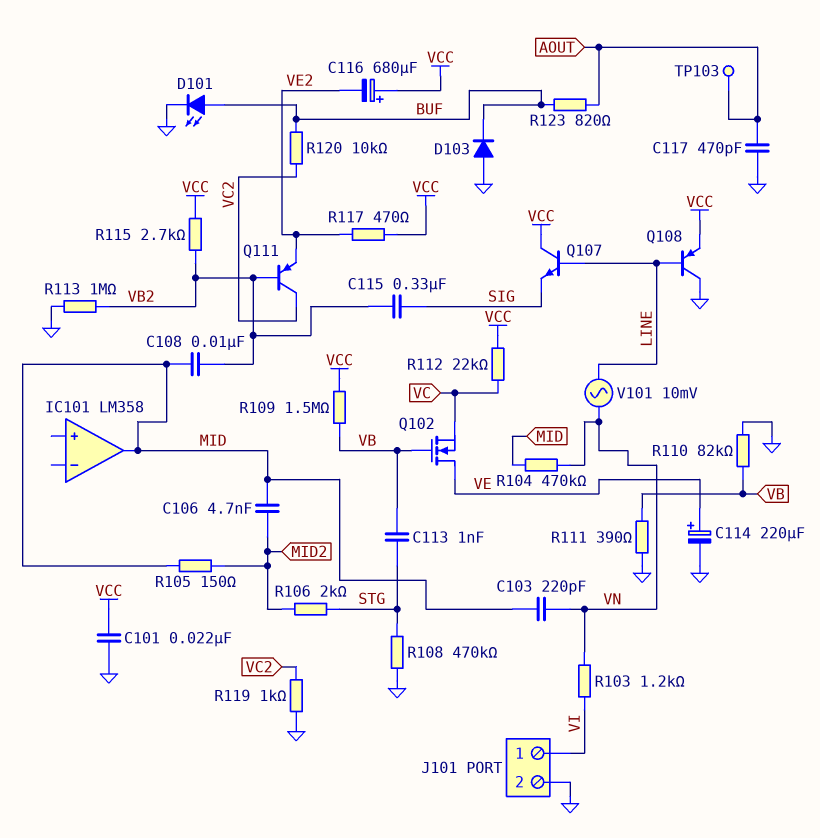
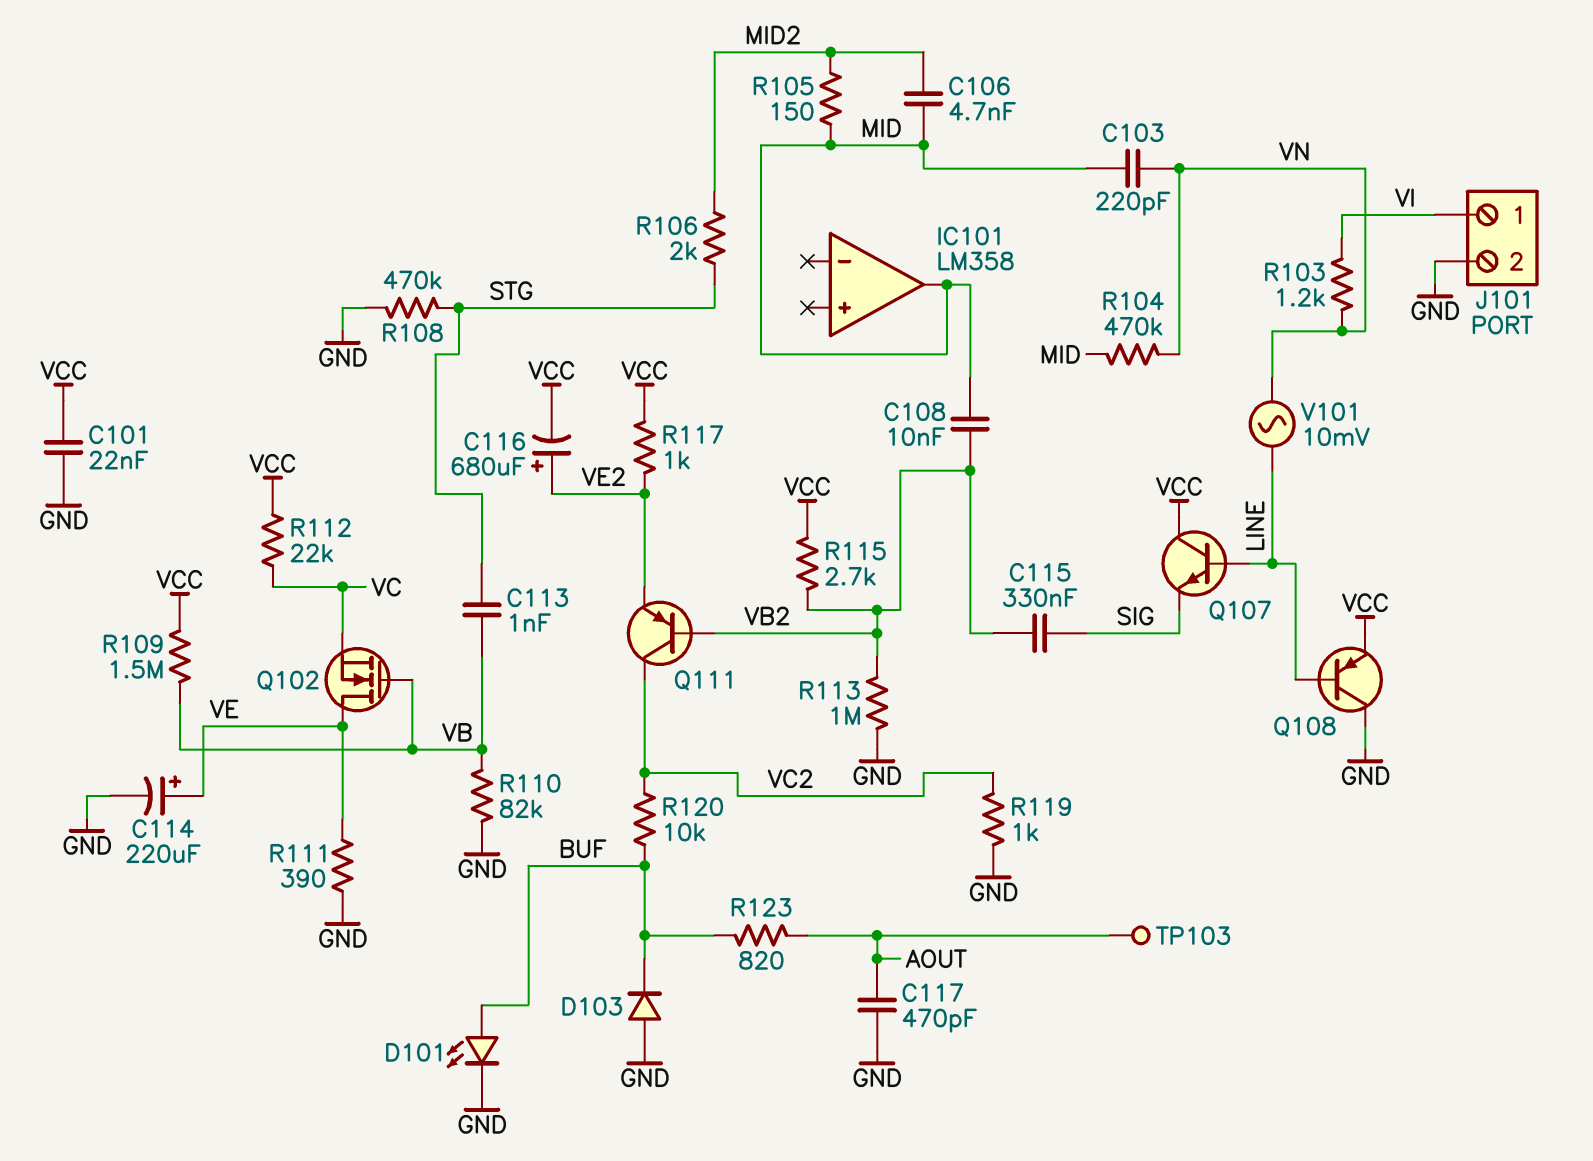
C116: 680uF (plus VCC, minus VE2) -> 680uF (plus VE2, minus VCC)
R111: 390 (GND, VB) -> 390 (GND, VE)
R117: 470 (VCC, VE2) -> 1k (VCC, VE2)

